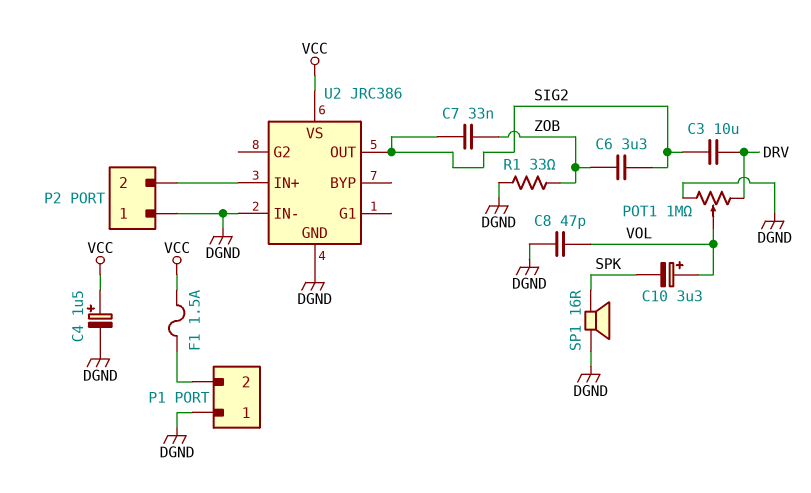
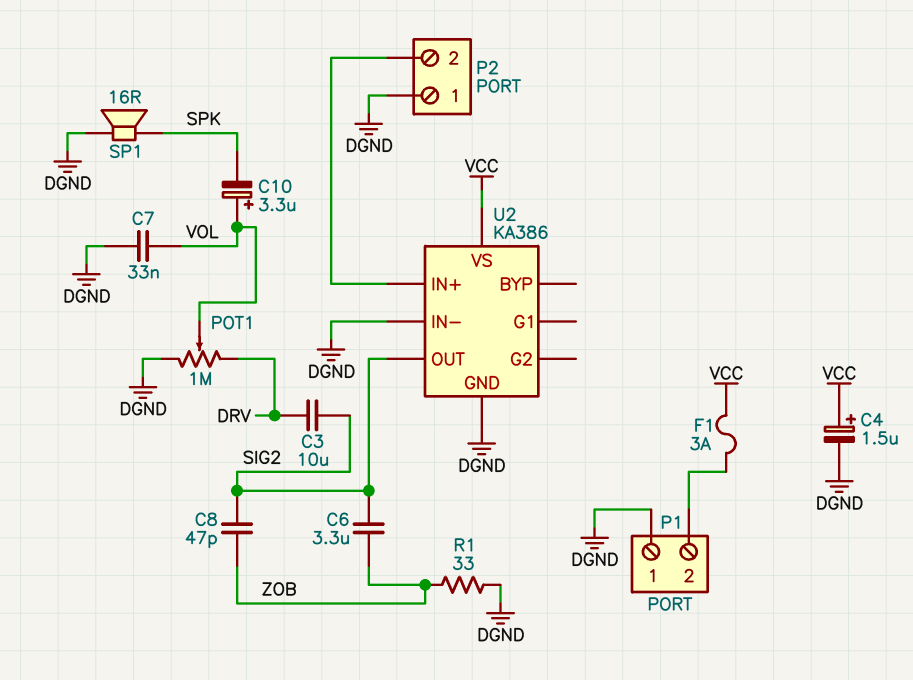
C7: 33nF (SIG2, ZOB) -> 33nF (DGND, VOL)
C8: 47pF (DGND, VOL) -> 47pF (SIG2, ZOB)
F1: 1.5A (P1/2, VCC) -> 3A (P1/2, VCC)
U2: JRC386 -> KA386

